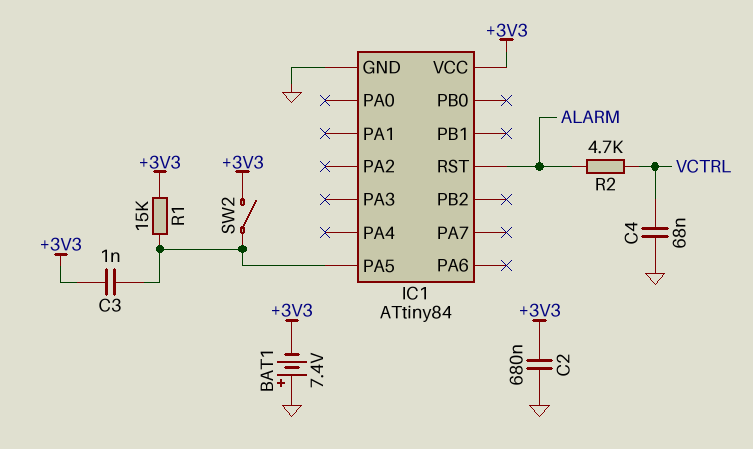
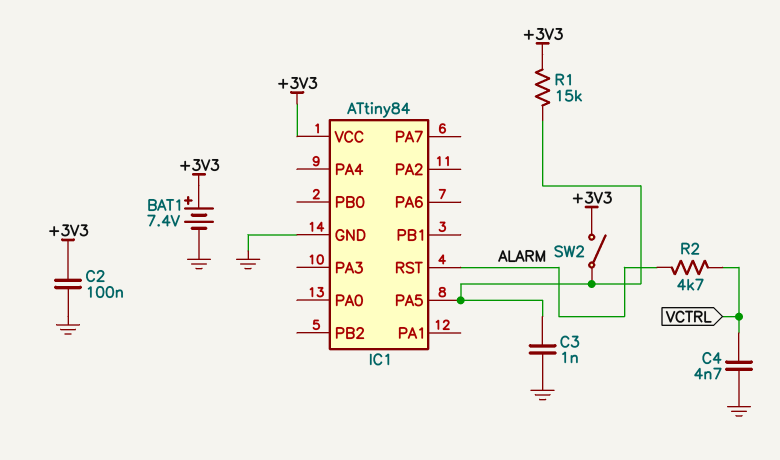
BAT1: 7.4V (plus GND, minus +3V3) -> 7.4V (plus +3V3, minus GND)
C2: 680nF (+3V3, GND) -> 100nF (+3V3, GND)
C3: 1nF (+3V3, IC1/PA5) -> 1nF (GND, IC1/PA5)
C4: 68nF (GND, VCTRL) -> 4.7nF (GND, VCTRL)

